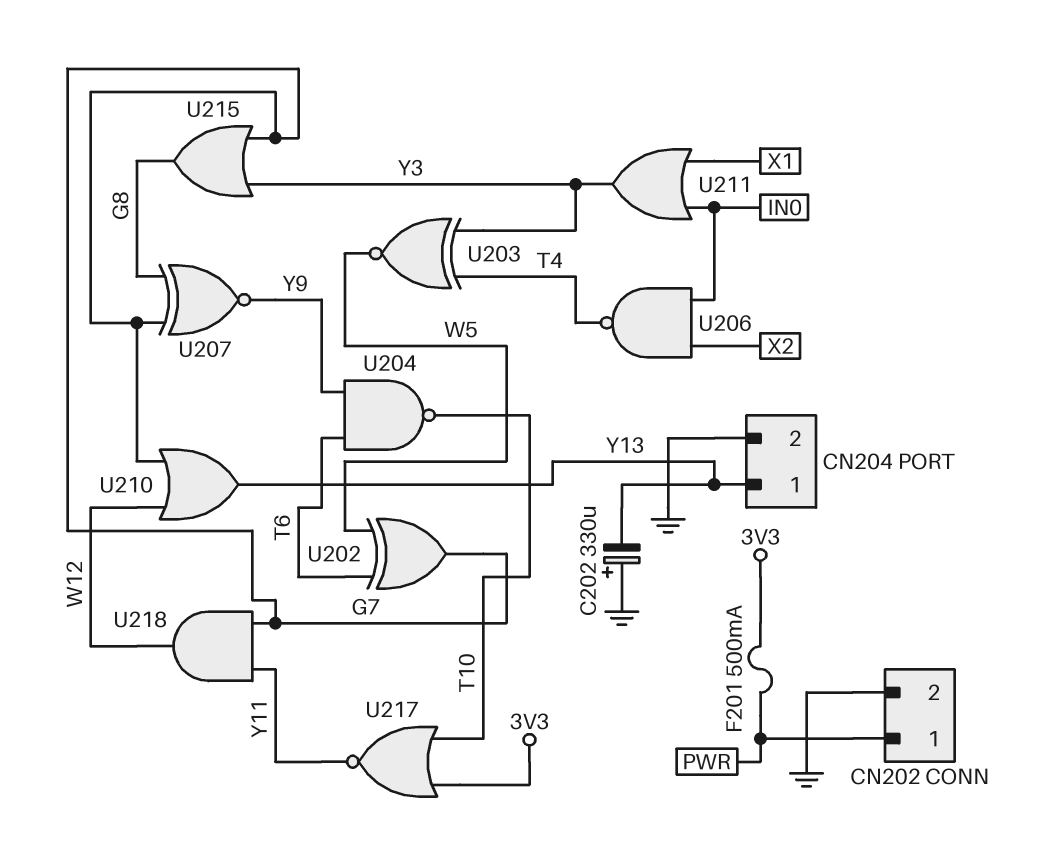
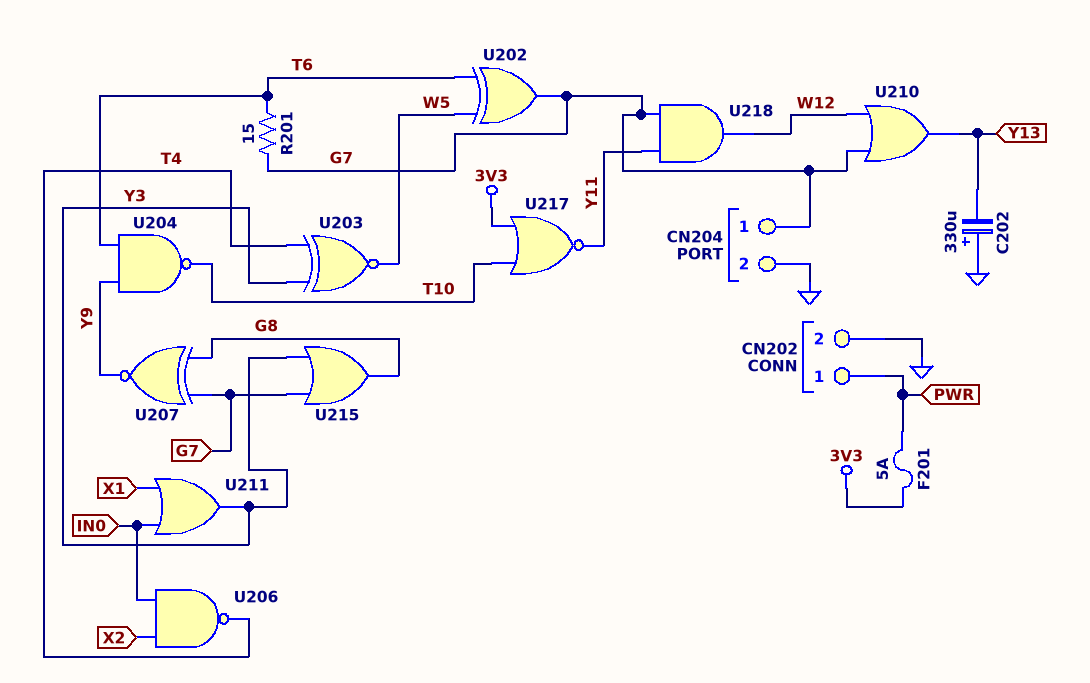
CN204 pin 1: Y13 -> G7
F201: 500mA (3V3, PWR) -> 5A (3V3, PWR)
R201: none -> 15 (G7, T6)

